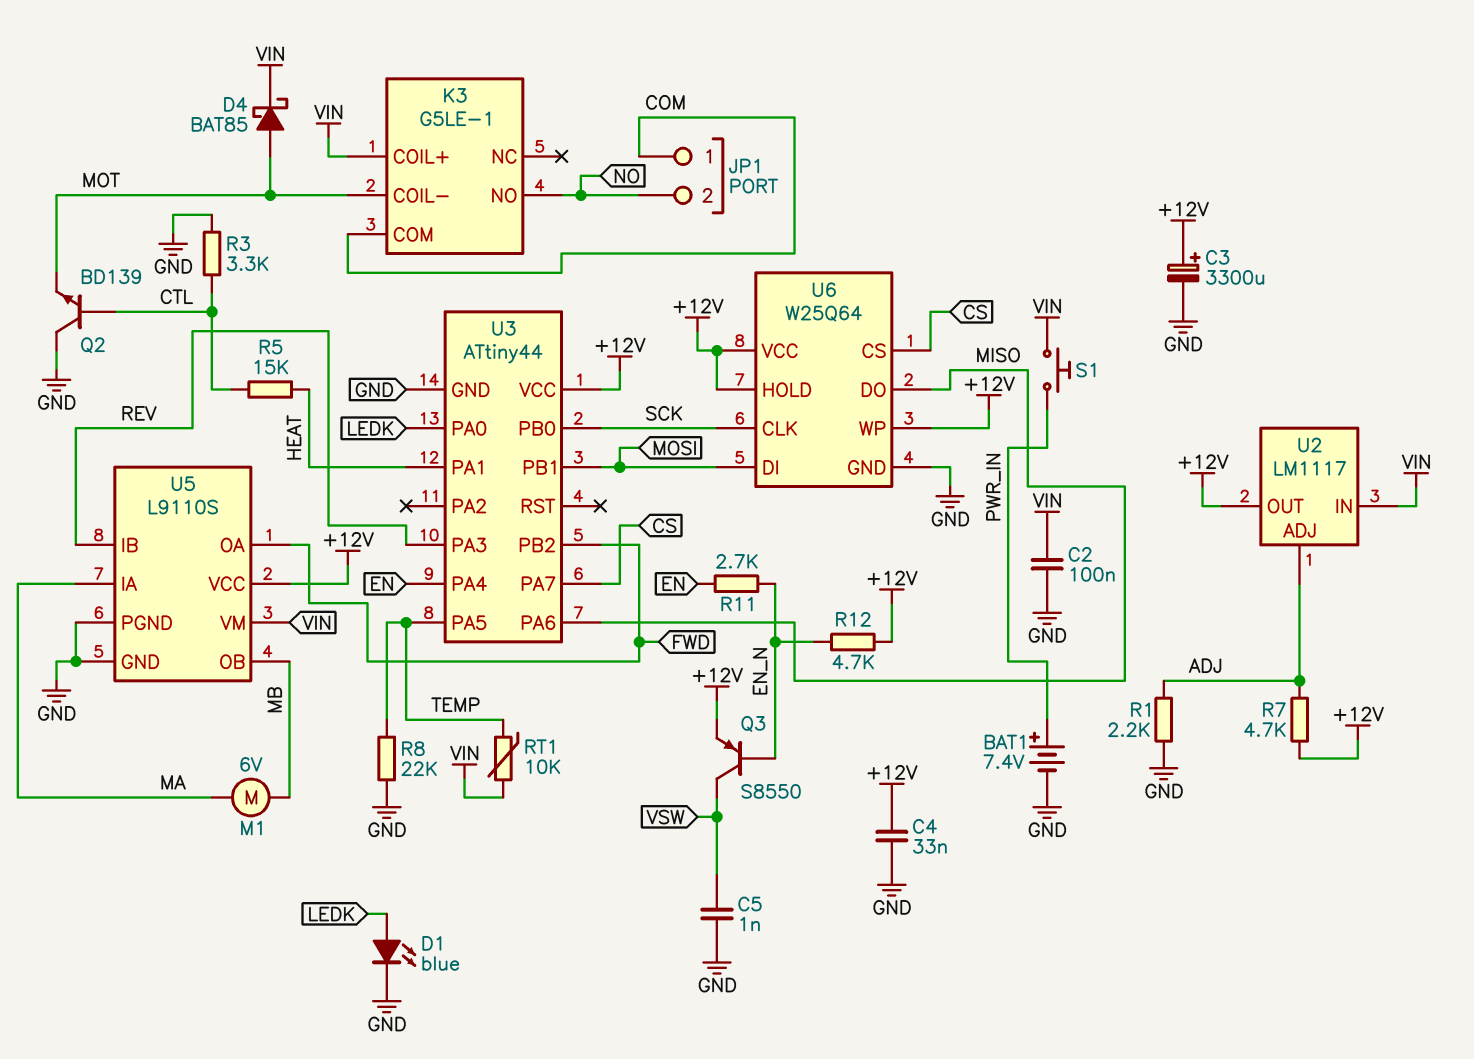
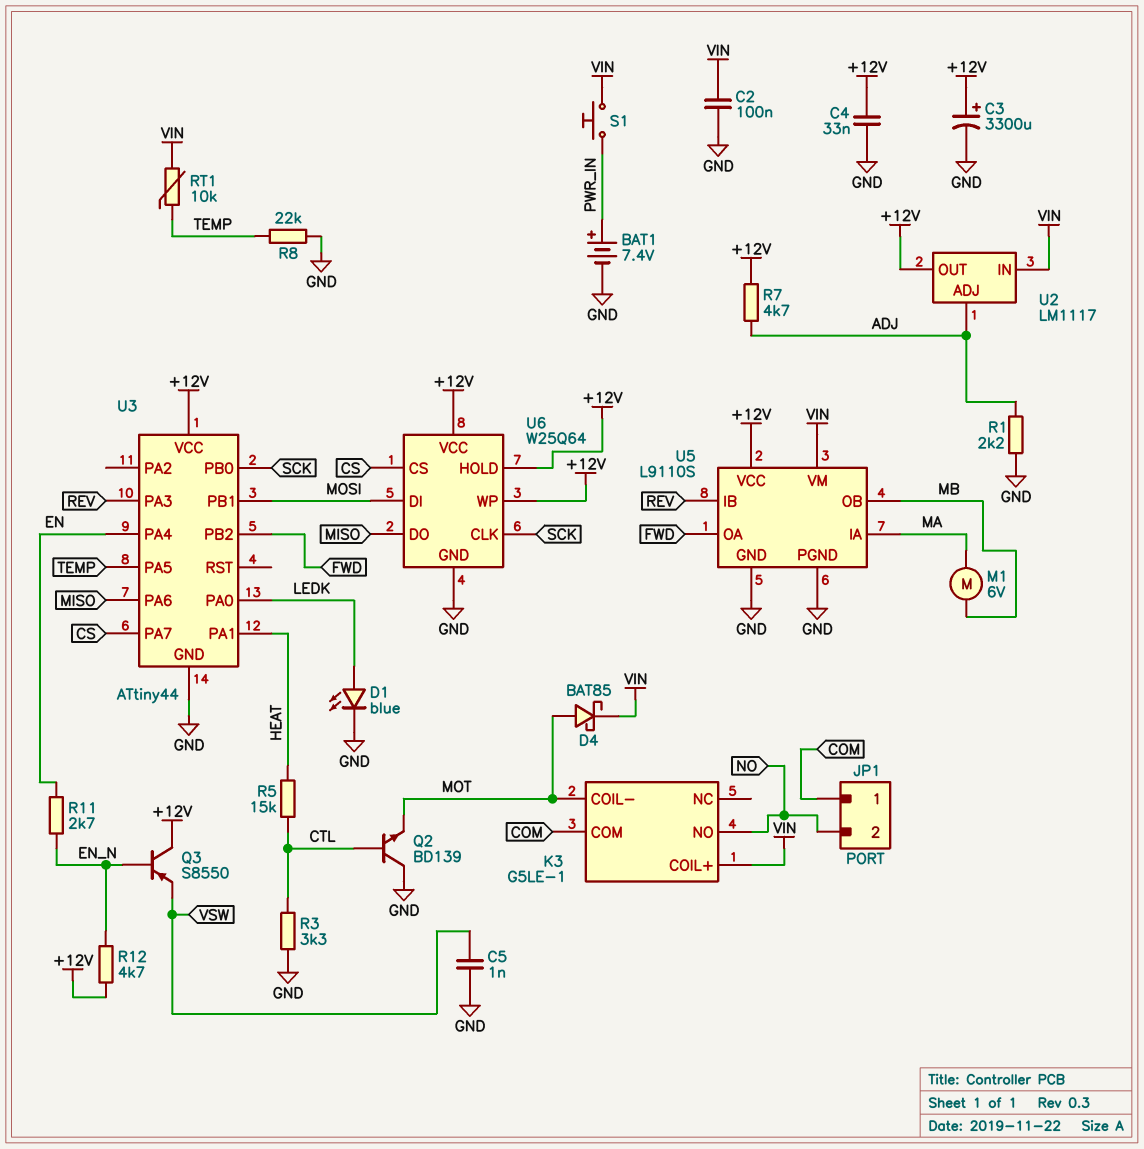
Q3: PNP S8550 (B EN_N, C VSW, E +12V) -> PNP S8550 (B EN_N, C +12V, E VSW)

